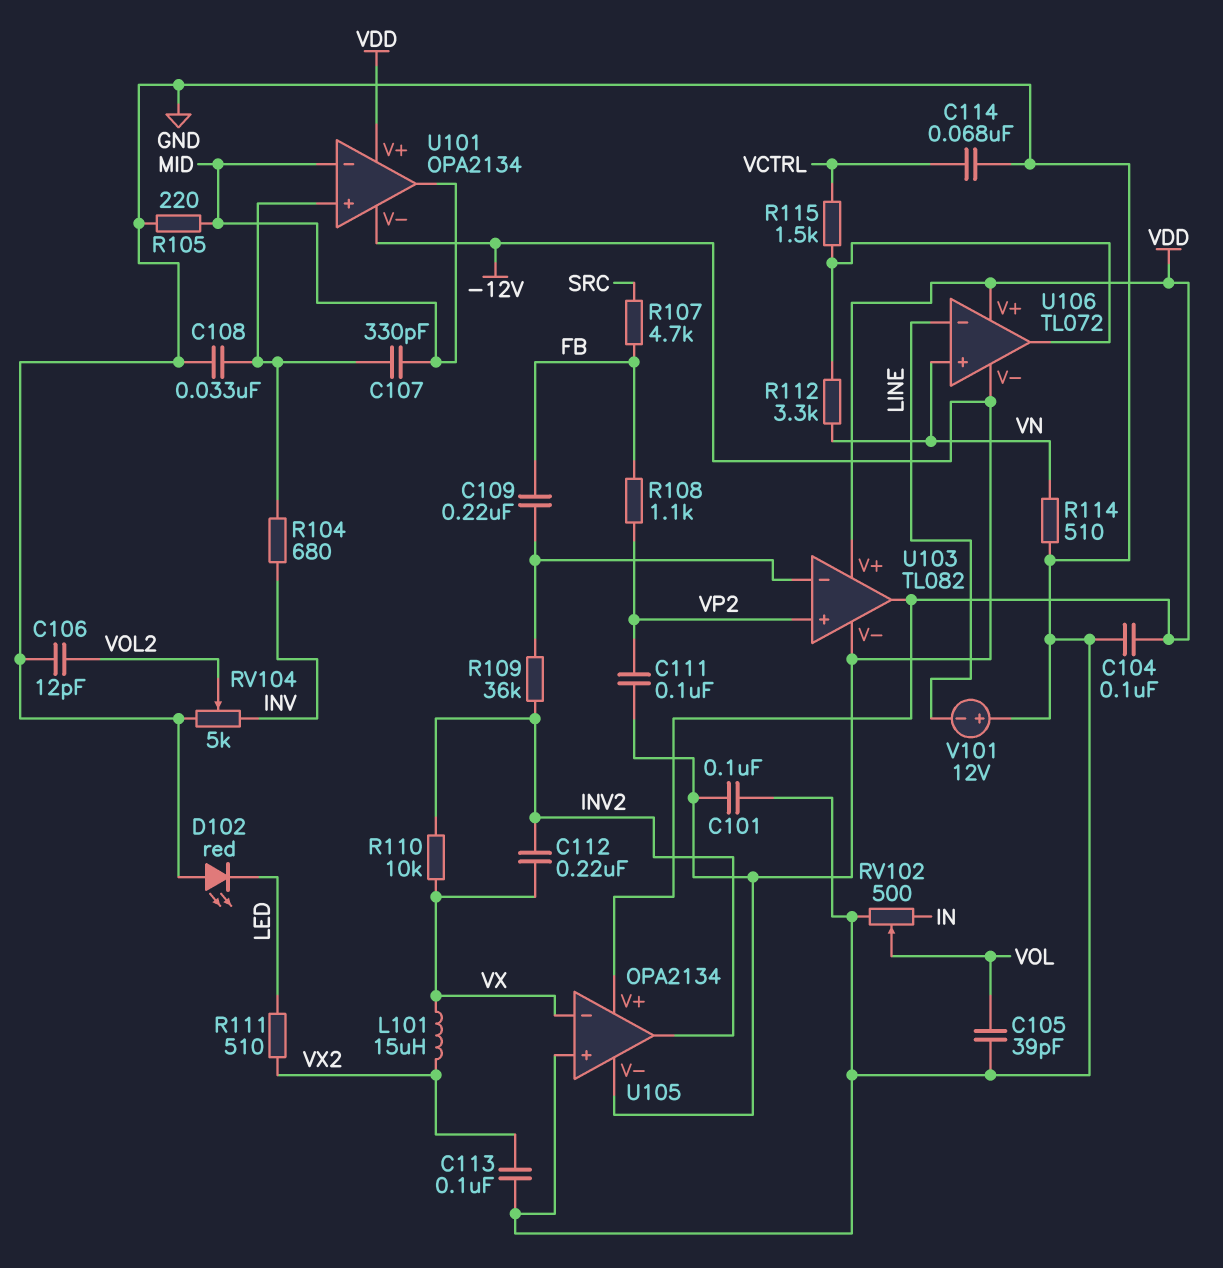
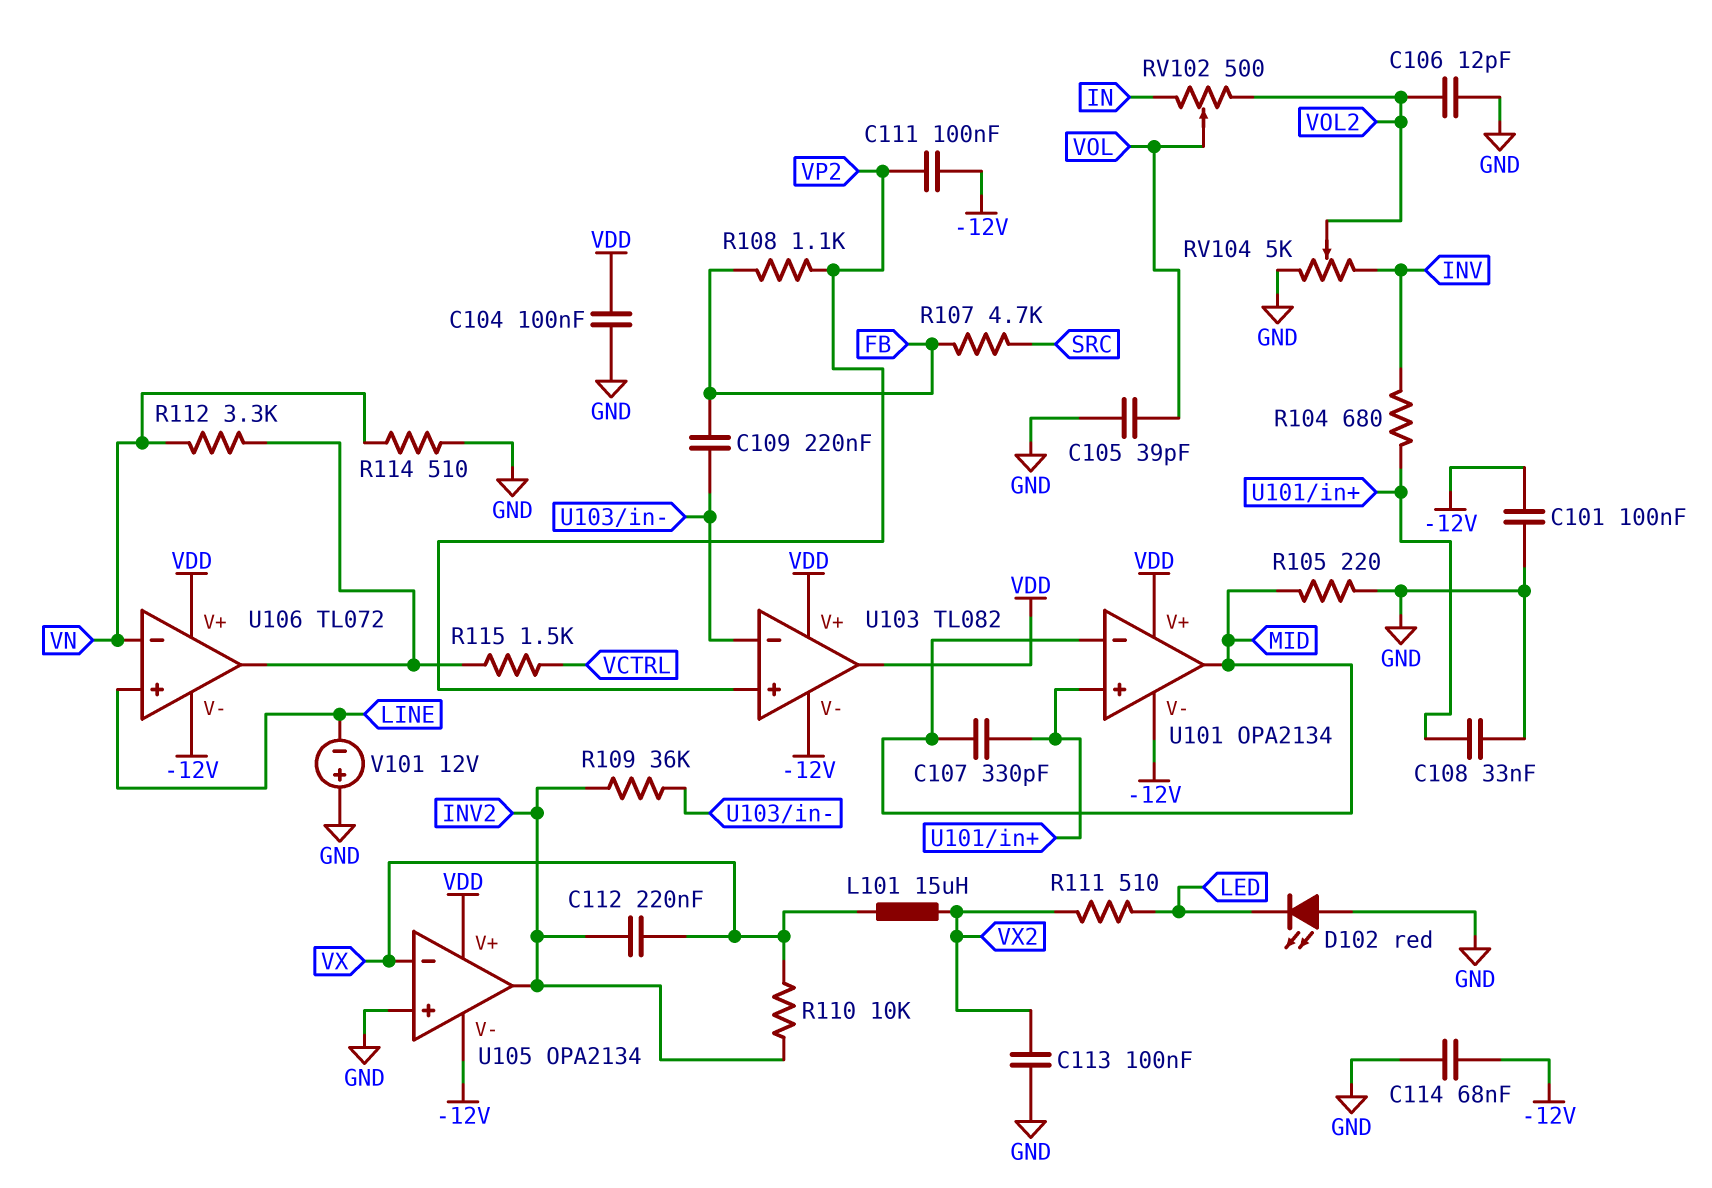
C114: 68nF (GND, VCTRL) -> 68nF (-12V, GND)
RV102: 500 (GND, IN, wiper VOL) -> 500 (IN, VOL2, wiper VOL)
U106 pin in+: VN -> LINE
U106 pin in-: LINE -> VN

